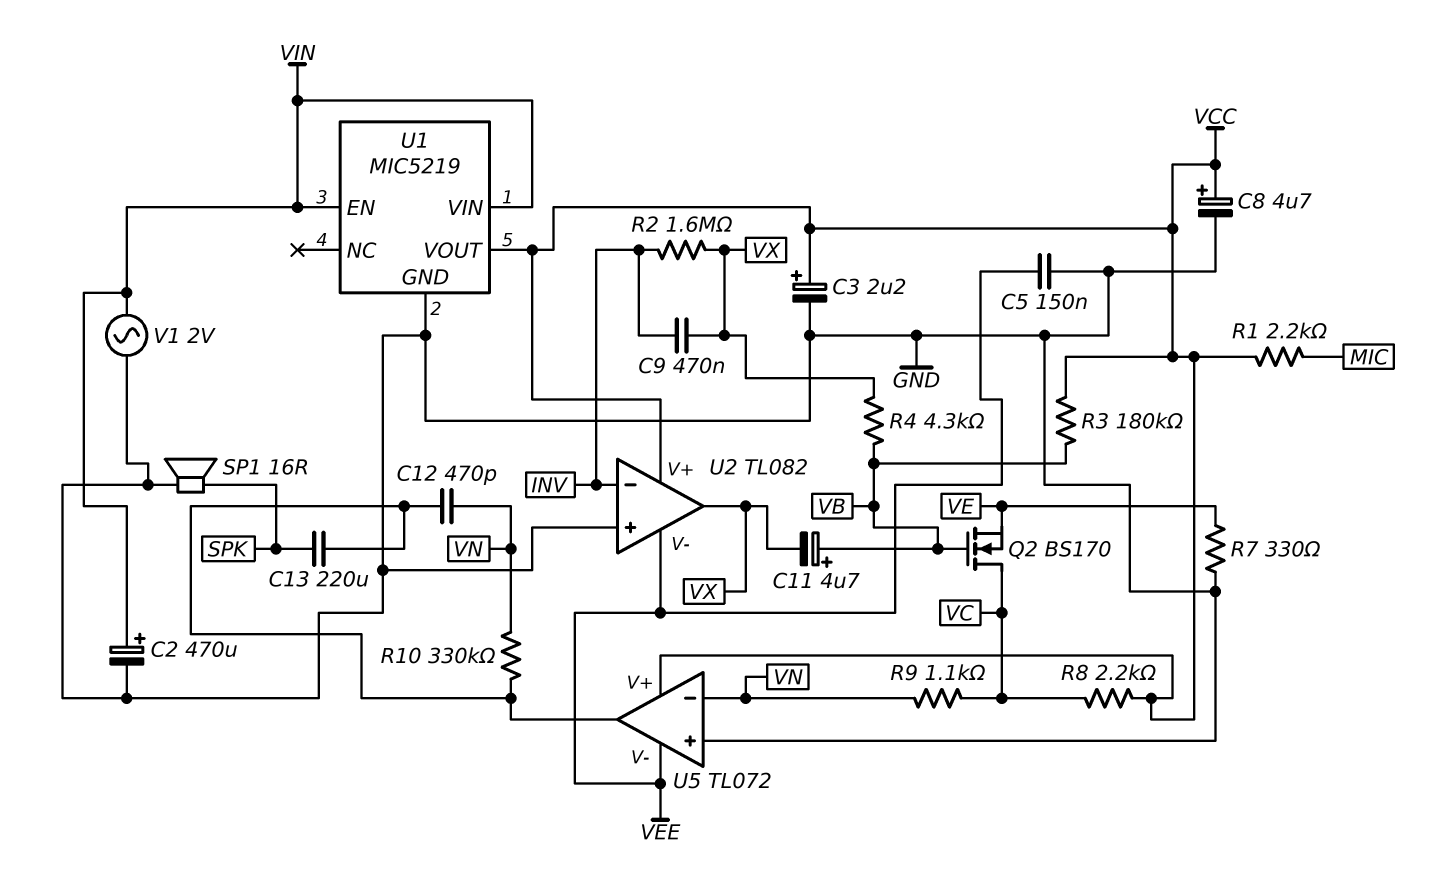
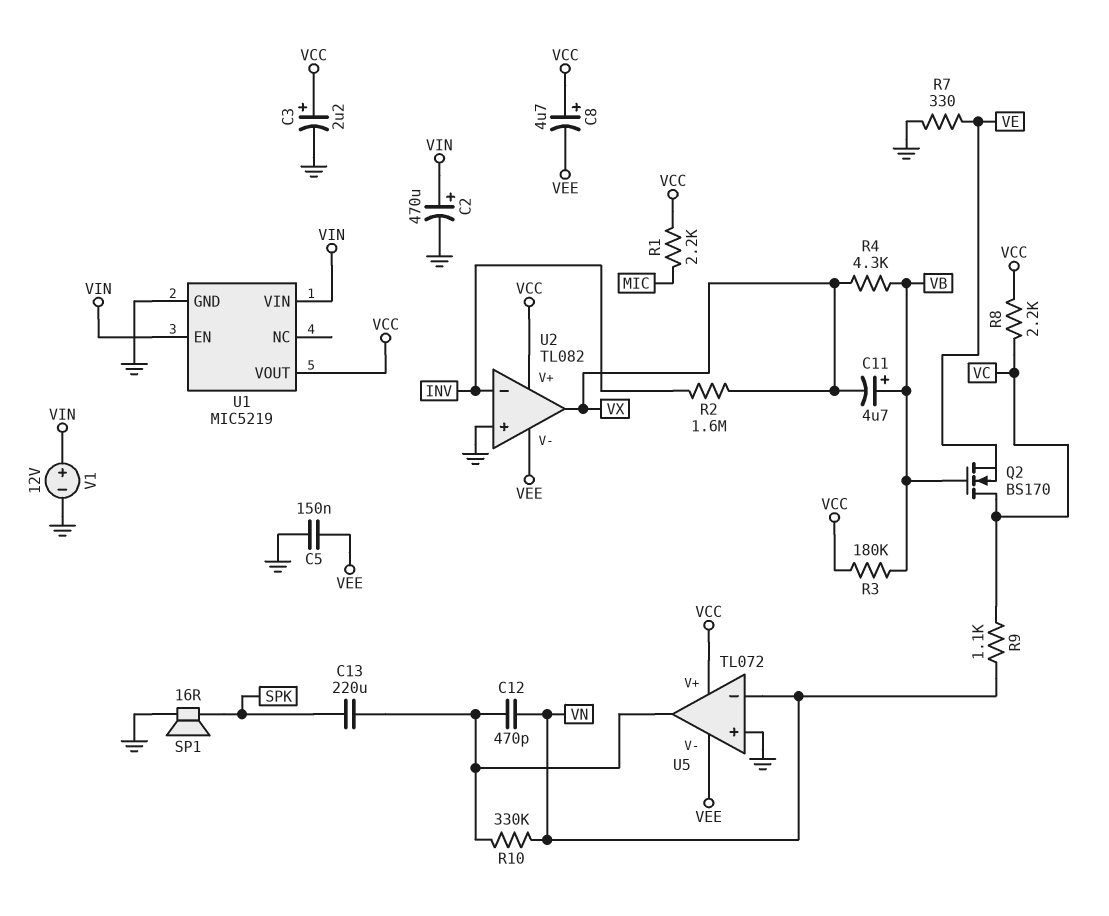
C8: 4.7uF (plus VCC, minus GND) -> 4.7uF (plus VCC, minus VEE)
C9: 470nF (INV, VX) -> none
V1: AC 2V (GND, VIN) -> 12V (plus VIN, minus GND)

